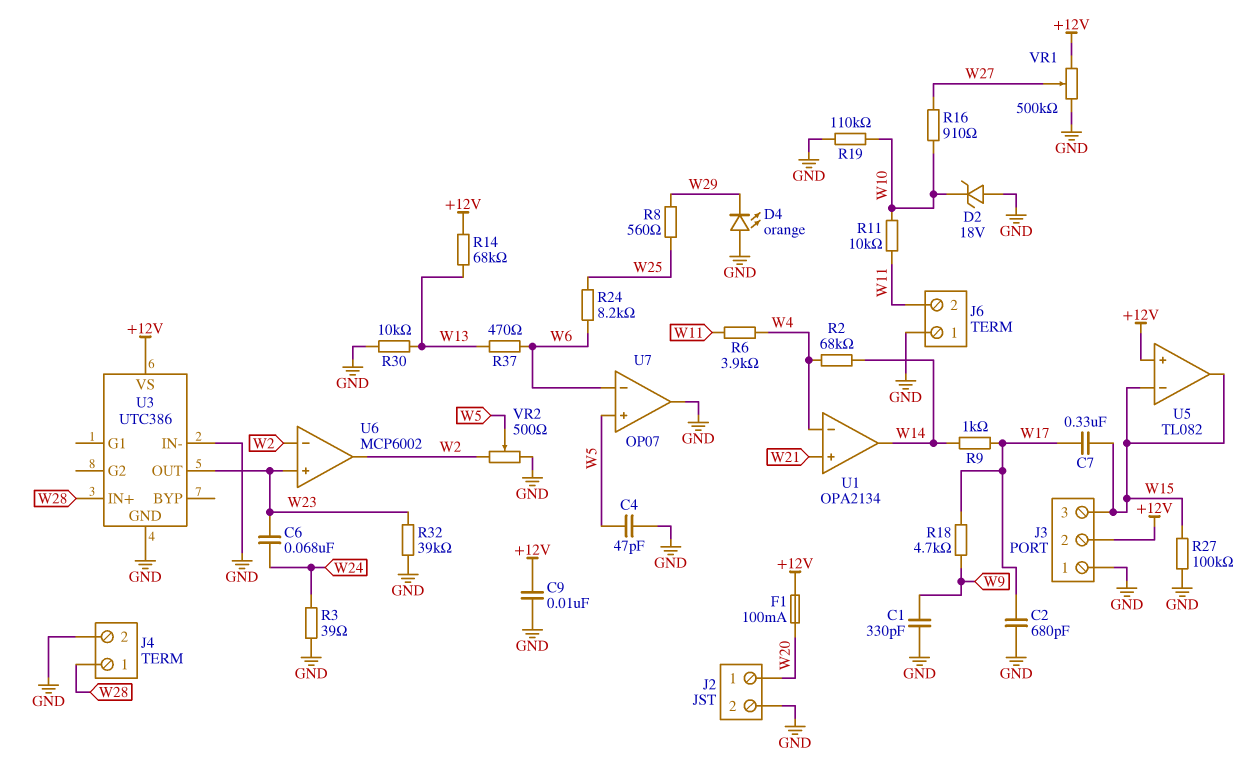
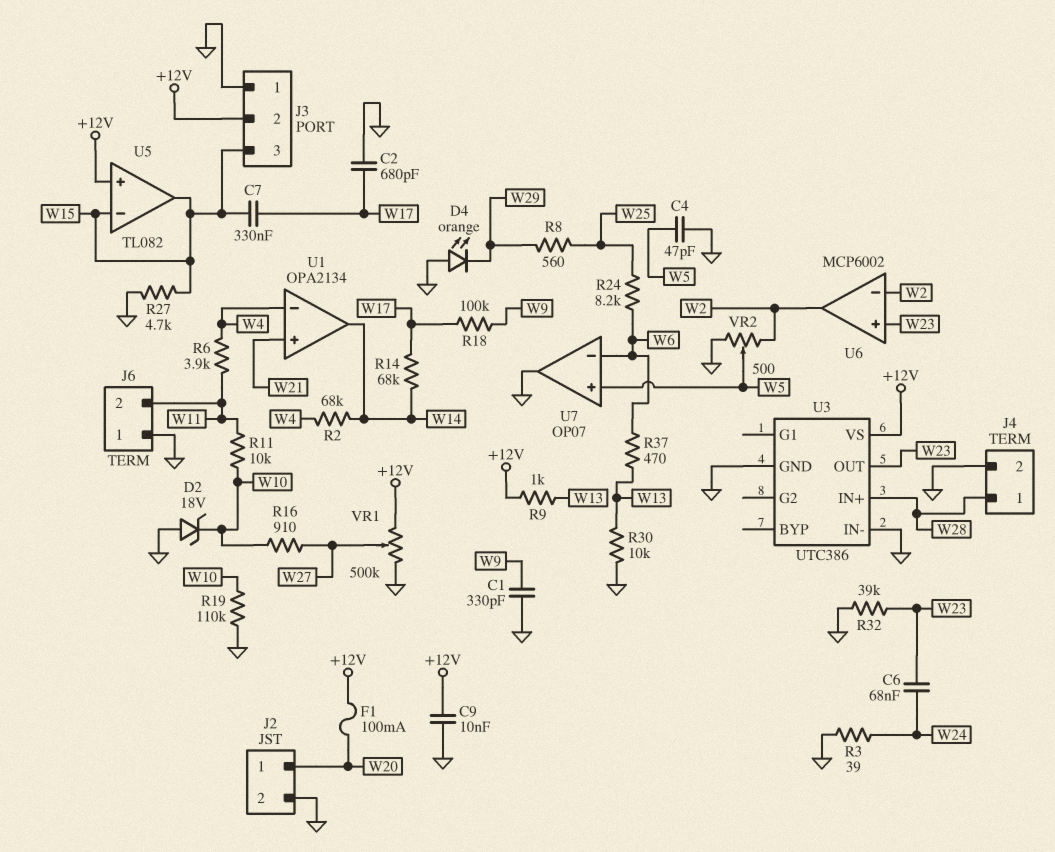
R9: 1k (W14, W17) -> 1k (+12V, W13)
R14: 68k (+12V, W13) -> 68k (W14, W17)
R18: 4.7k (W9, W17) -> 100k (W9, W17)
R27: 100k (GND, W15) -> 4.7k (GND, W15)

